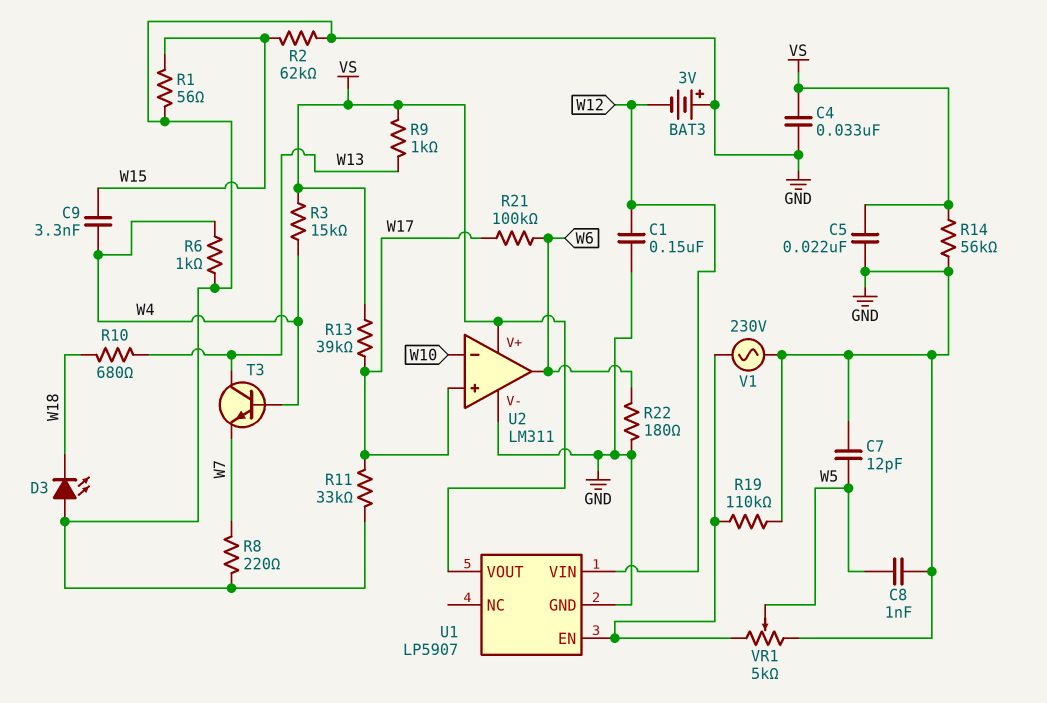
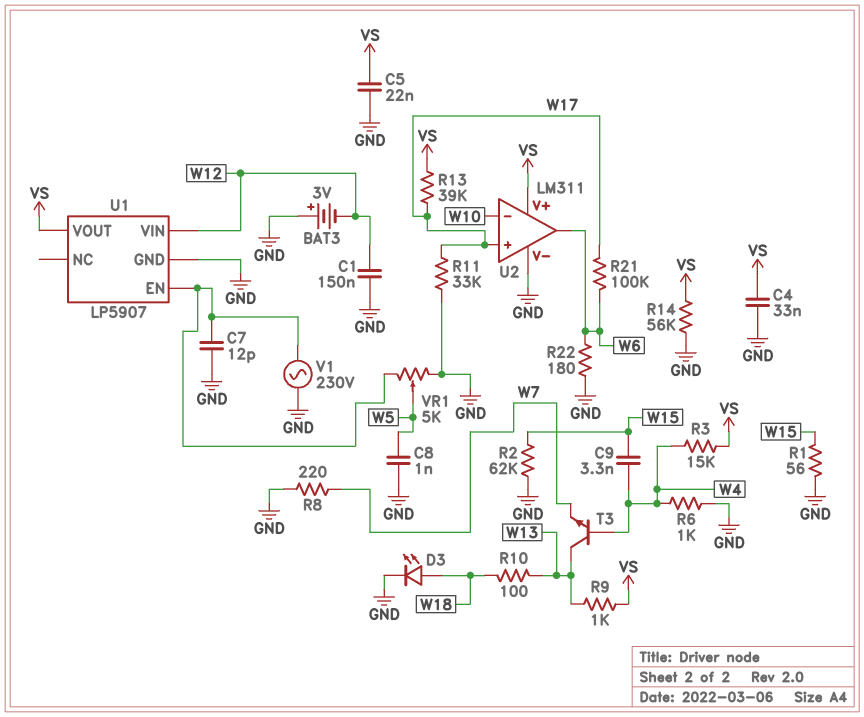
C7: 12pF (GND, W5) -> 12pF (GND, U1/EN)
D3: LED (A GND, K W18) -> LED (A W18, K GND)
R10: 680 (W13, W18) -> 100 (W13, W18)
R19: 110k (GND, U1/EN) -> none

